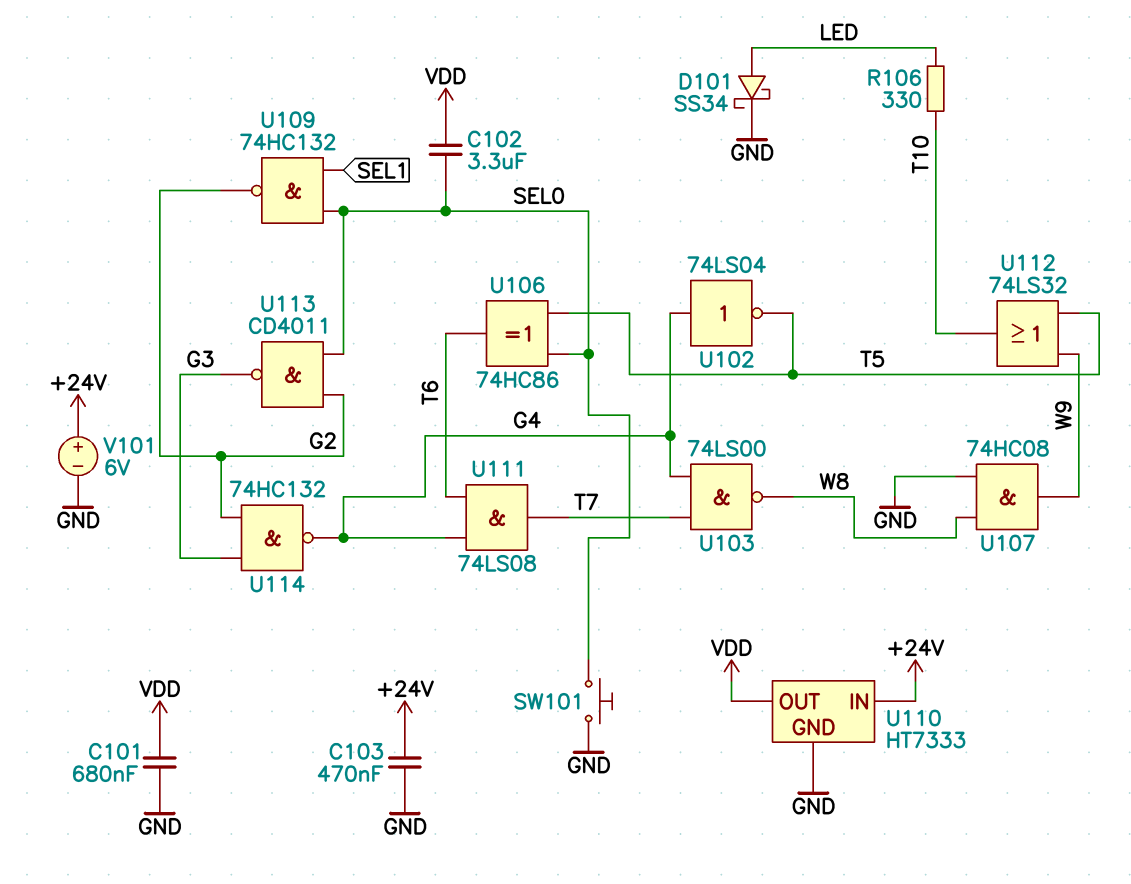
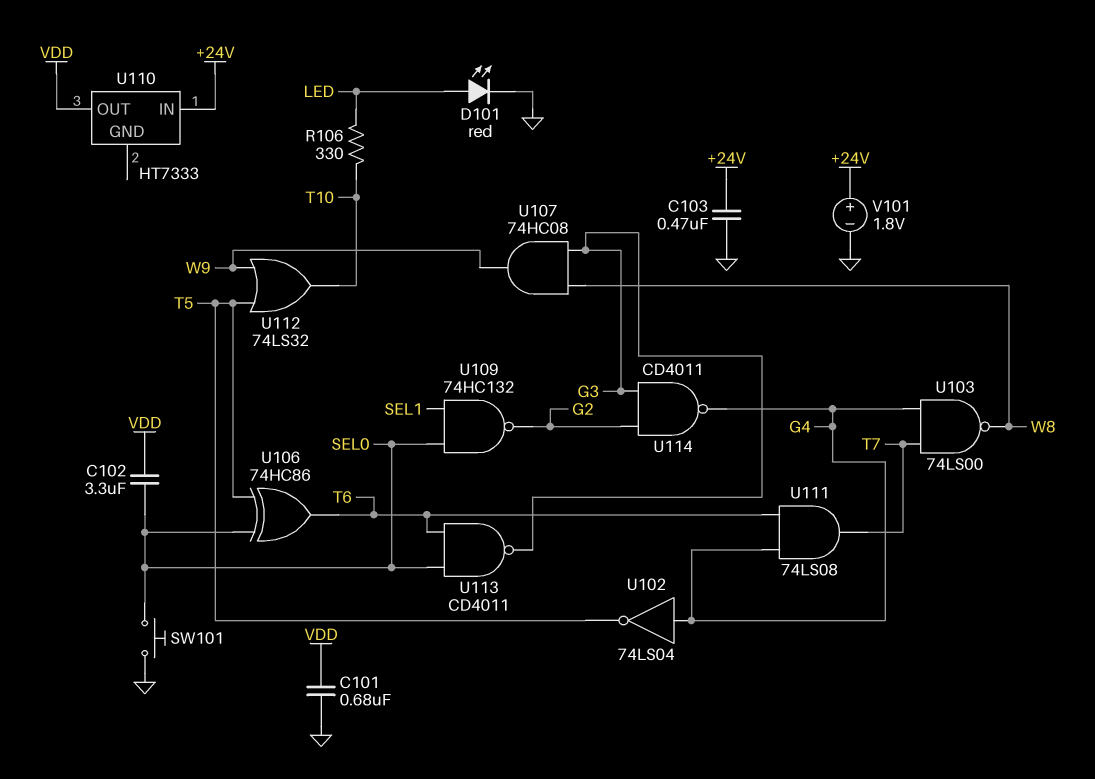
D101: schottky SS34 (A LED, K GND) -> LED red (A LED, K GND)
U107: AND 74HC08 (in GND, in W8, out W9) -> AND 74HC08 (in G3, in W8, out W9)
U110 pin GND: GND -> none
U113: NAND CD4011 (in G2, in SEL0, out G3) -> NAND CD4011 (in SEL0, in T6, out G3)
U114: NAND 74HC132 (in G2, in G3, out G4) -> NAND CD4011 (in G2, in G3, out G4)
V101: 6V (plus +24V, minus GND) -> 1.8V (plus +24V, minus GND)

